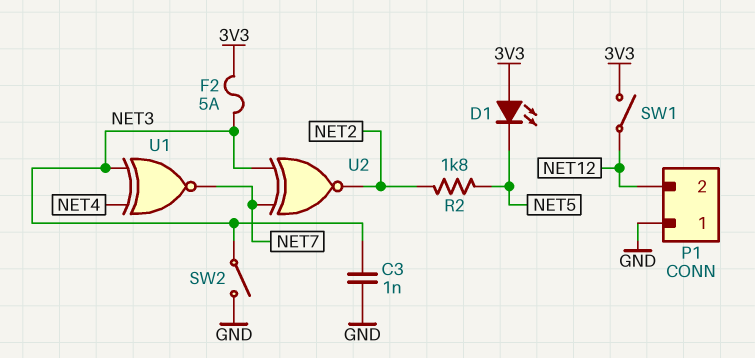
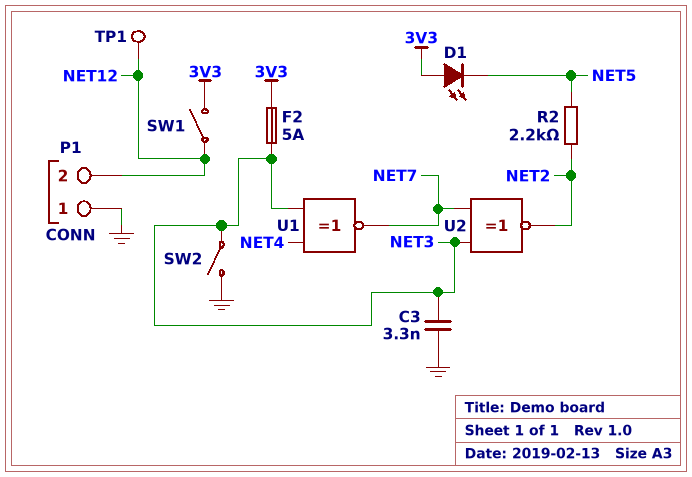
C3: 1nF (GND, NET3) -> 3.3nF (GND, NET3)
R2: 1.8k (NET2, NET5) -> 2.2k (NET2, NET5)
TP1: none -> test point (NET12)

